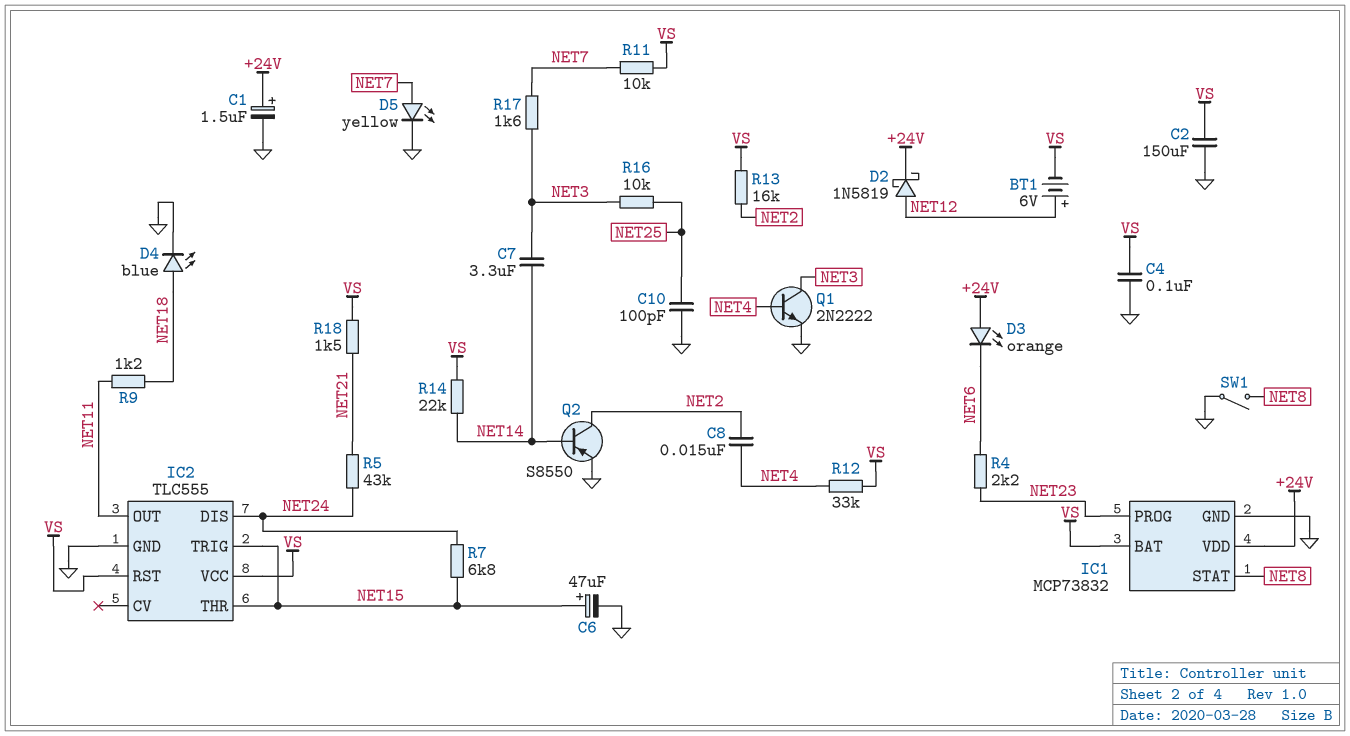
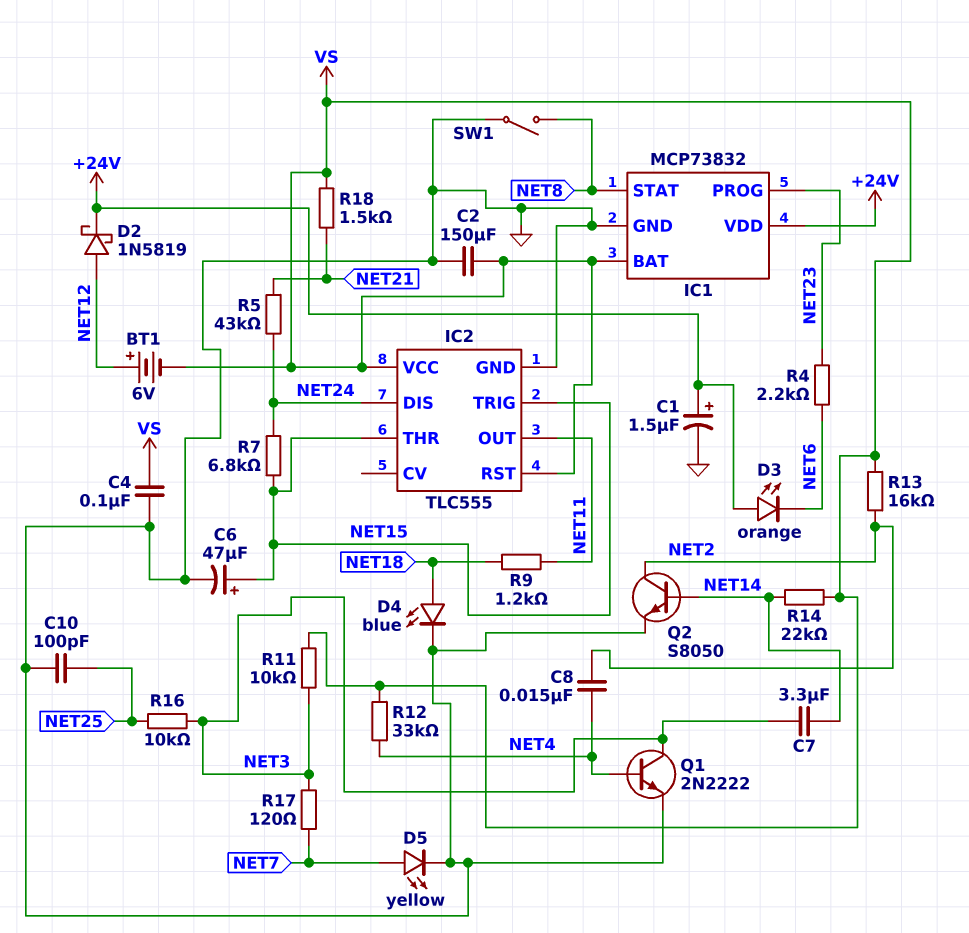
Q2: PNP S8550 (B NET14, C NET2, E GND) -> NPN S8050 (B NET14, C NET2, E GND)
R11: 10k (NET7, VS) -> 10k (NET3, VS)
R17: 1.6k (NET3, NET7) -> 120 (NET3, NET7)

